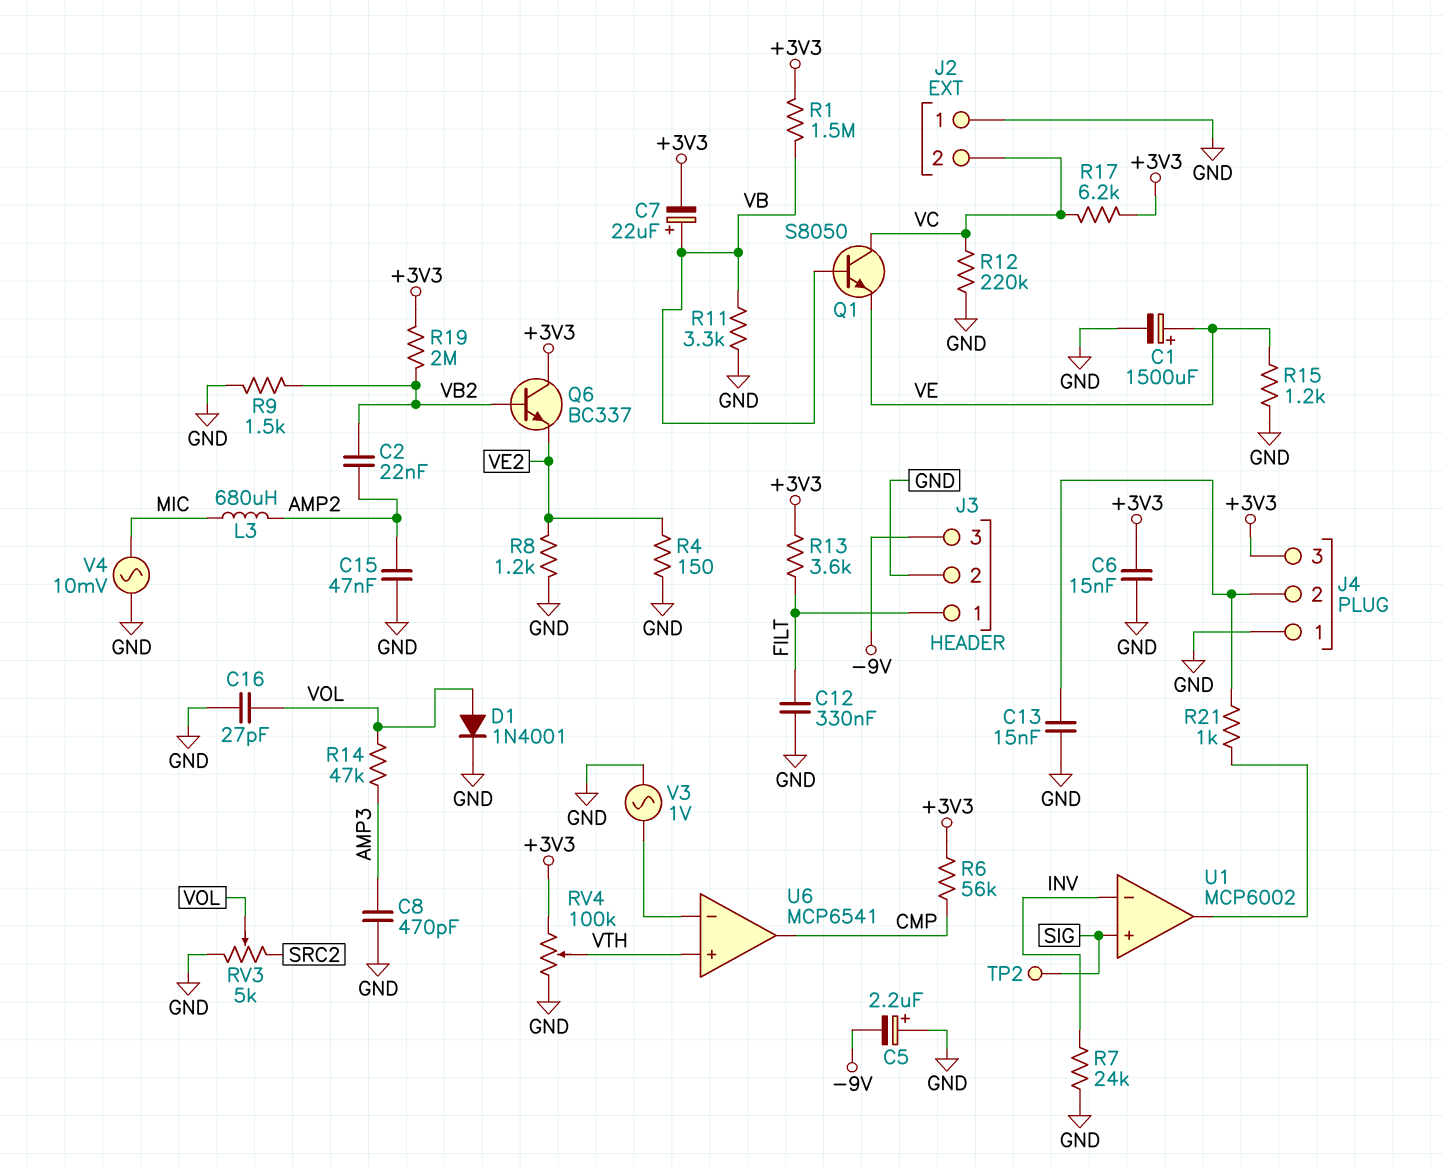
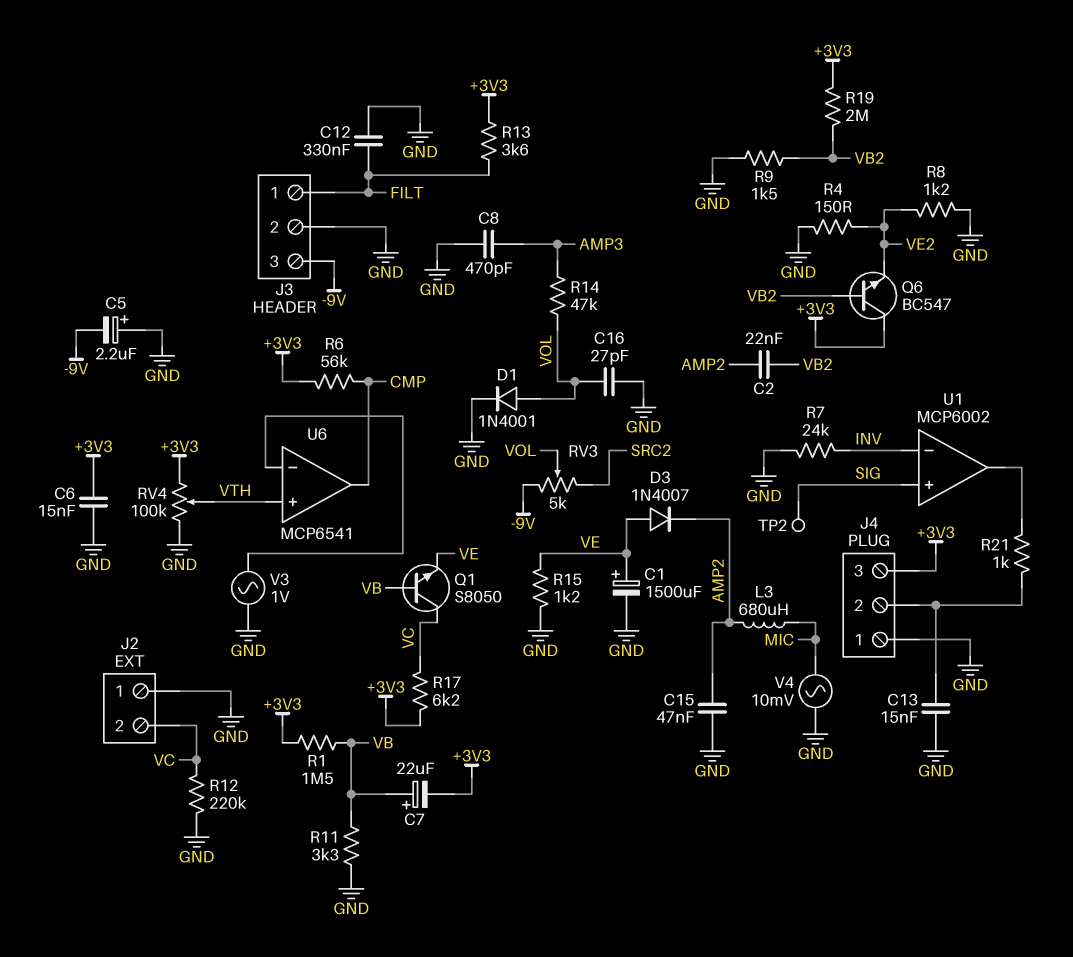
D3: none -> diode 1N4007 (A VE, K AMP2)
Q6: NPN BC337 (B VB2, C +3V3, E VE2) -> NPN BC547 (B VB2, C +3V3, E VE2)
RV3: 5k (GND, SRC2, wiper VOL) -> 5k (-9V, SRC2, wiper VOL)

